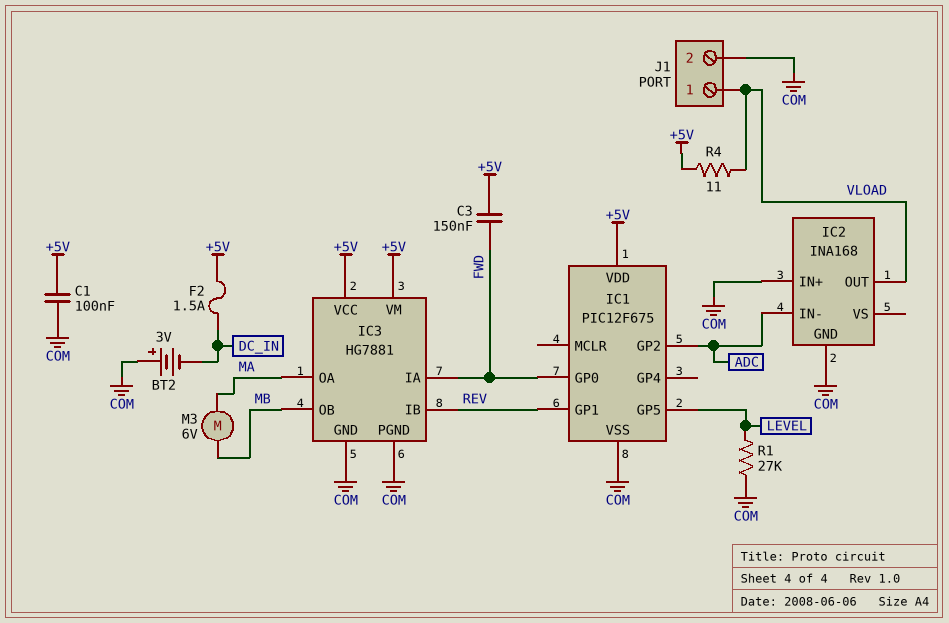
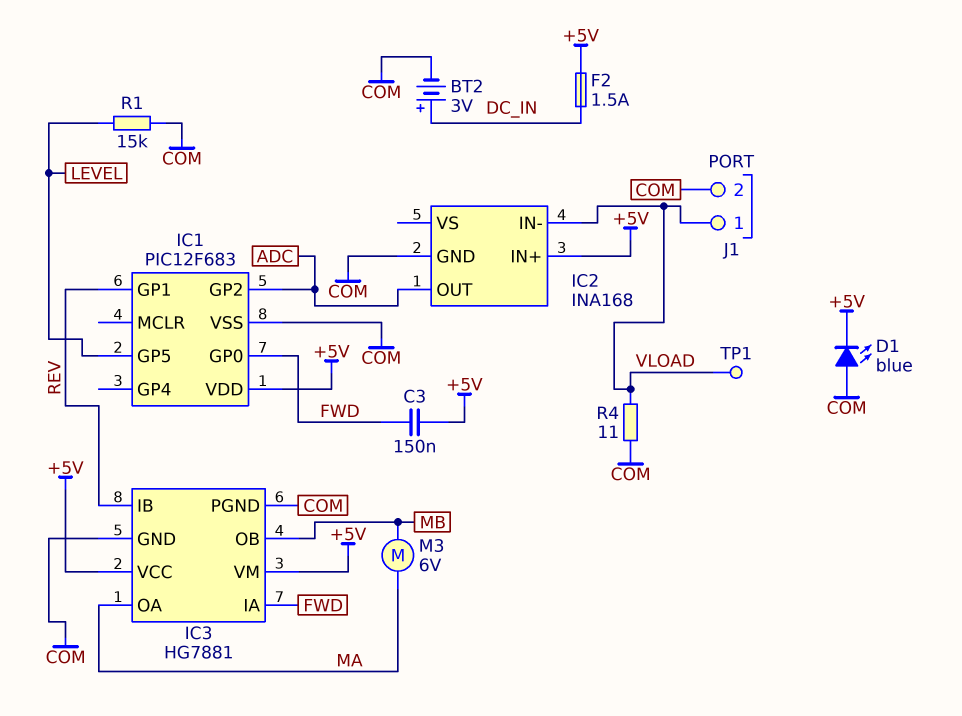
BT2: 3V (plus COM, minus DC_IN) -> 3V (plus DC_IN, minus COM)
C1: 100nF (+5V, COM) -> none
D1: none -> LED blue (A COM, K +5V)
IC1: PIC12F675 -> PIC12F683
IC2 pin IN+: COM -> +5V
IC2 pin IN-: ADC -> VLOAD
IC2 pin OUT: VLOAD -> ADC
R1: 27k (COM, LEVEL) -> 15k (COM, LEVEL)
R4: 11 (+5V, VLOAD) -> 11 (COM, VLOAD)
TP1: none -> test point (VLOAD)

